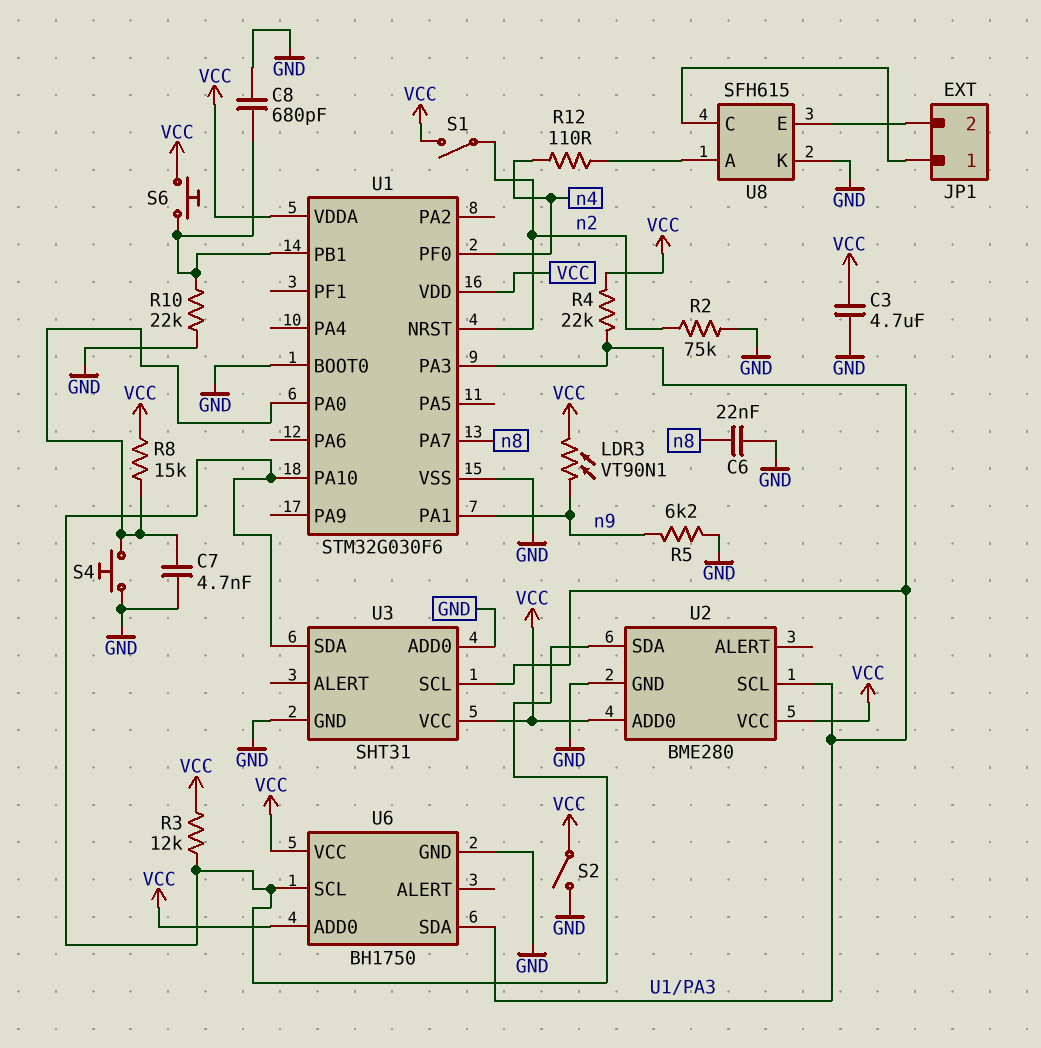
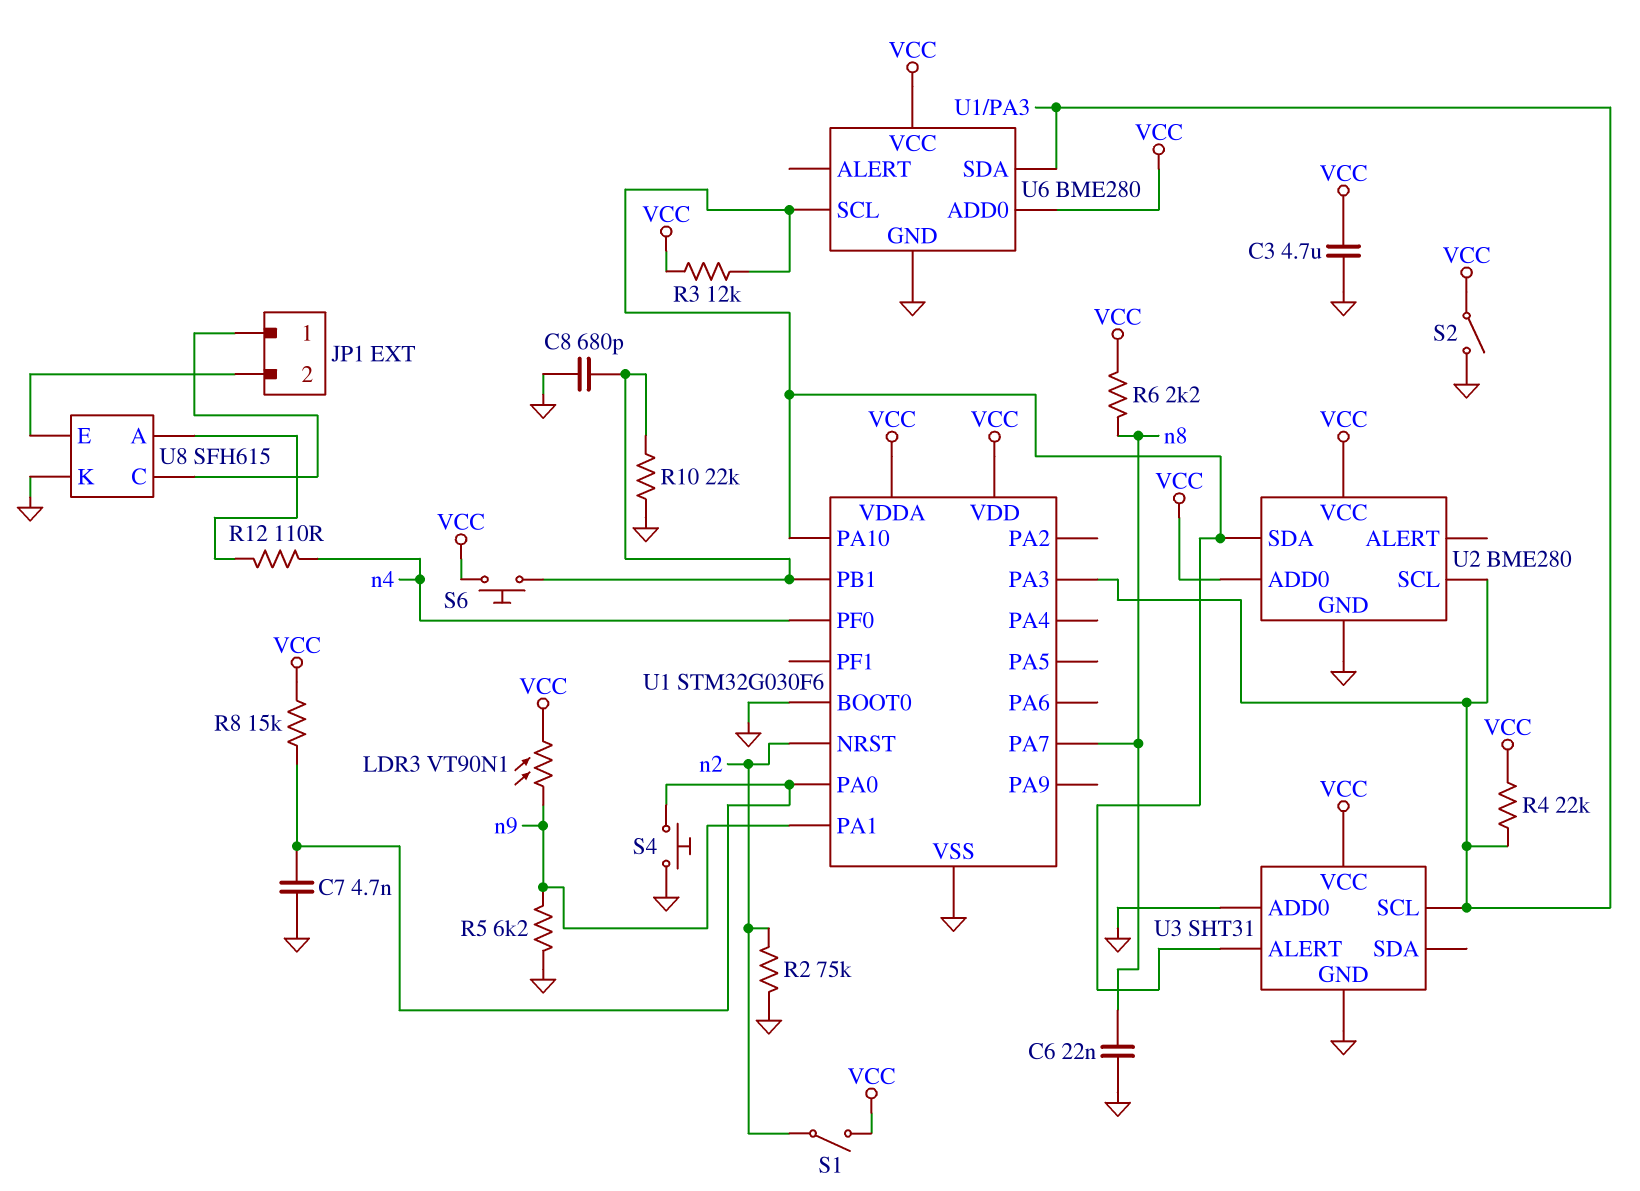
R6: none -> 2.2k (VCC, n8)
U3 pin ALERT: none -> U1/PA10
U3 pin SDA: U1/PA10 -> none
U6: BH1750 -> BME280

